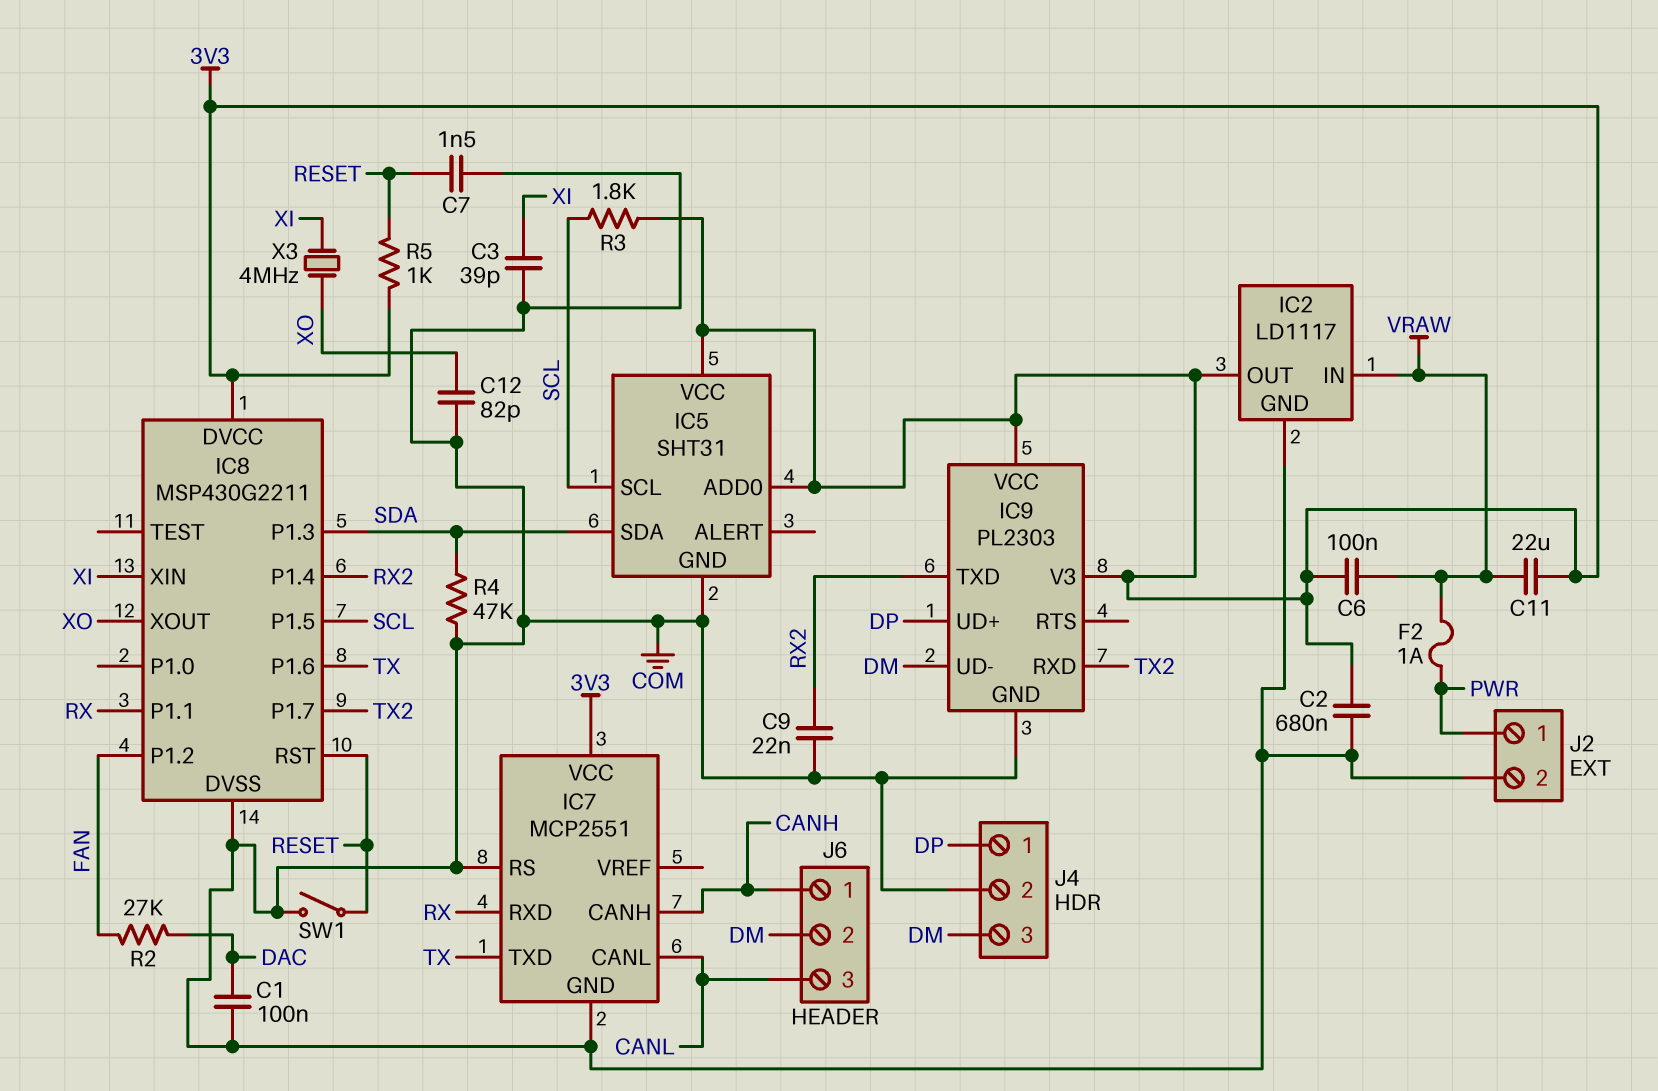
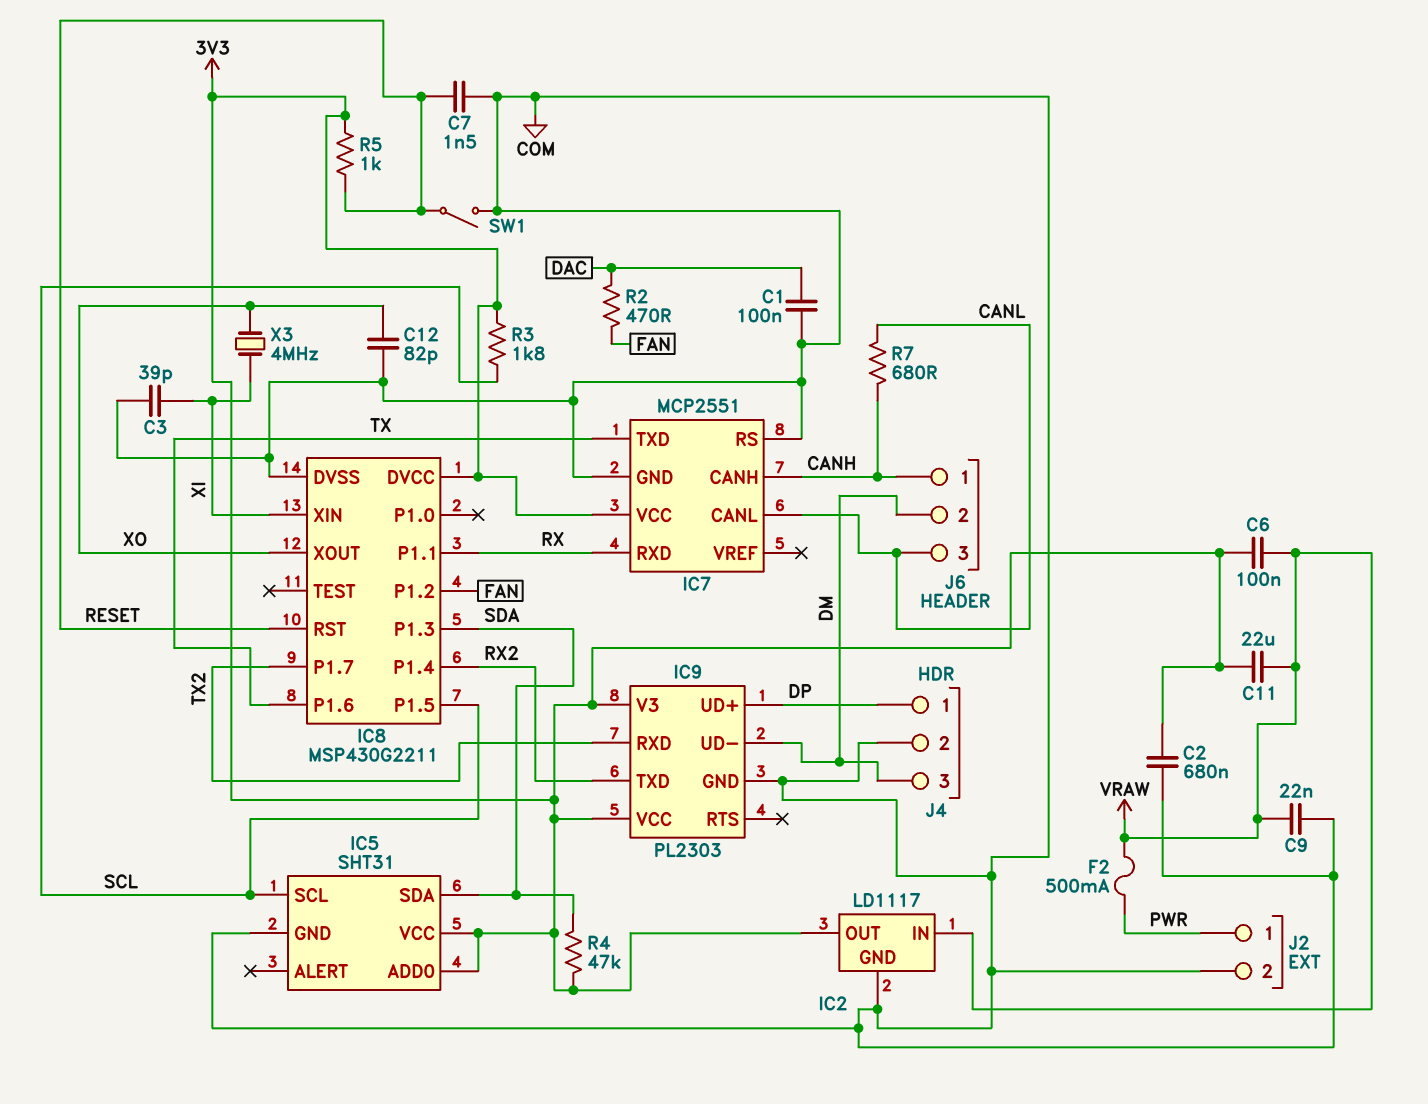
C9: 22nF (COM, RX2) -> 22nF (COM, VRAW)
F2: 1A (PWR, VRAW) -> 500mA (PWR, VRAW)
R2: 27k (DAC, FAN) -> 470 (DAC, FAN)
R4: 47k (COM, SDA) -> 47k (3V3, SDA)
R7: none -> 680 (CANH, CANL)

